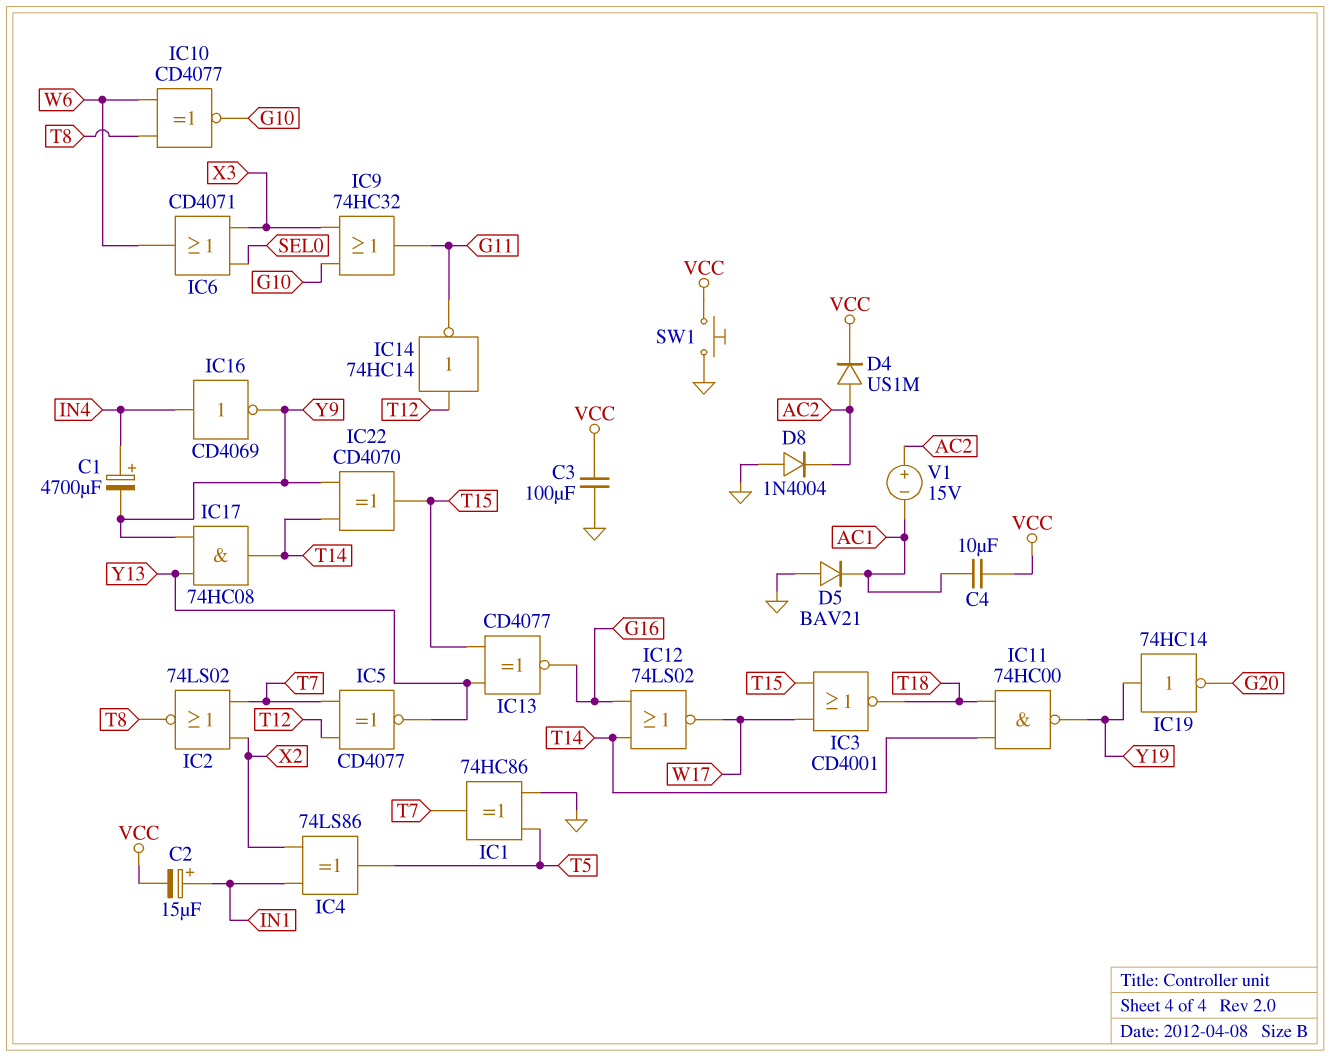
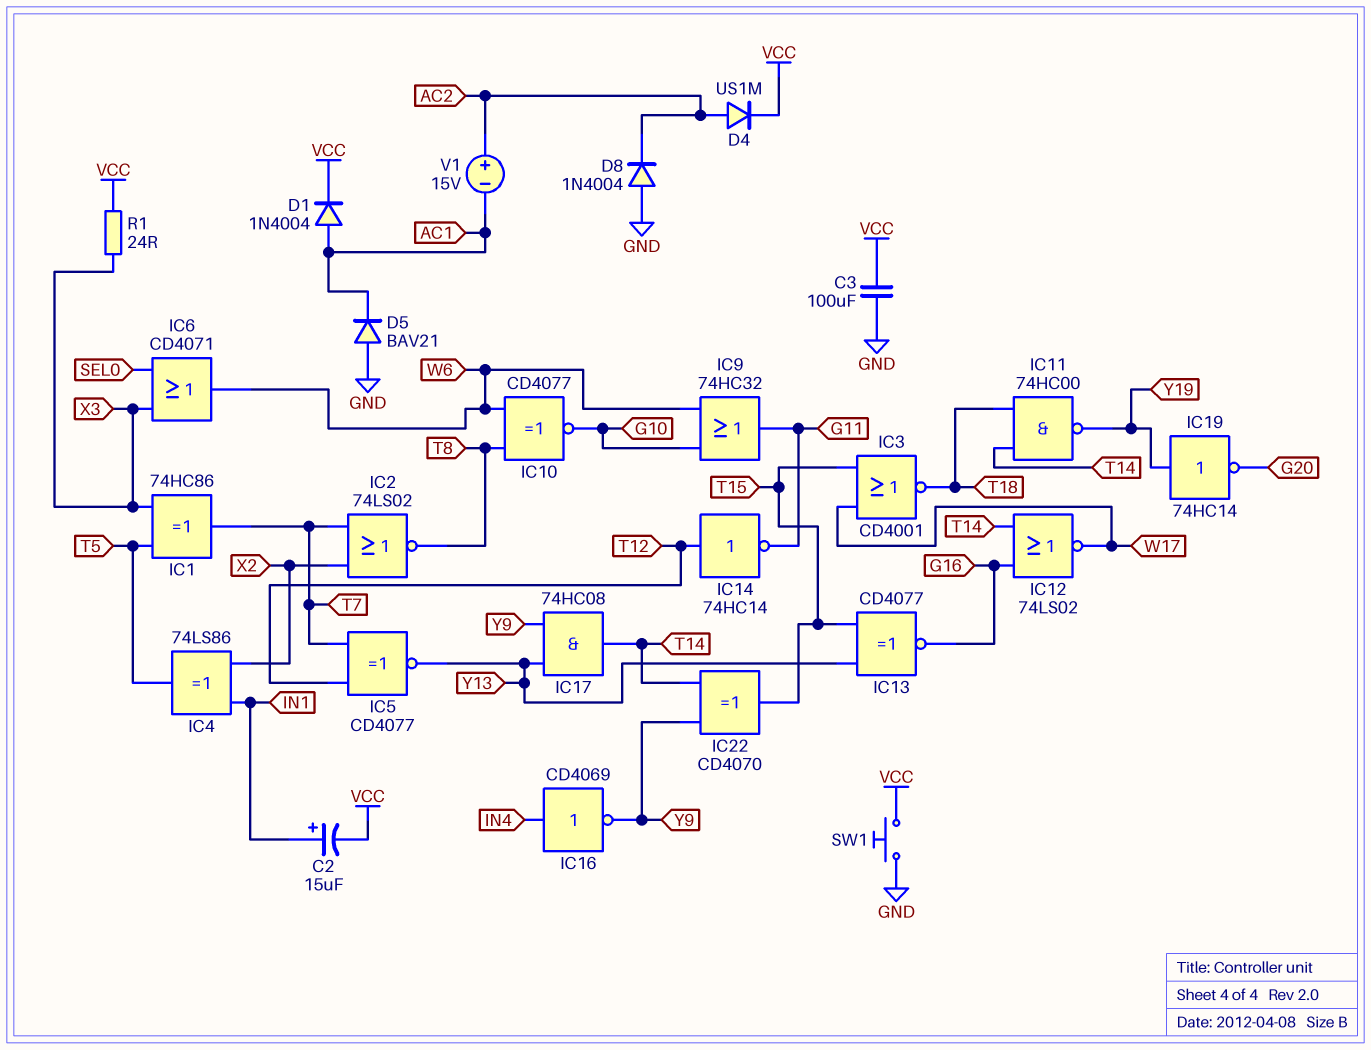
C1: 4700uF (plus IN4, minus Y9) -> none
C4: 10uF (AC1, VCC) -> none
D1: none -> diode 1N4004 (A AC1, K VCC)
IC1: XOR 74HC86 (in GND, in T5, out T7) -> XOR 74HC86 (in T5, in X3, out T7)
IC9: OR 74HC32 (in G10, in X3, out G11) -> OR 74HC32 (in G10, in W6, out G11)
R1: none -> 24 (VCC, X3)

